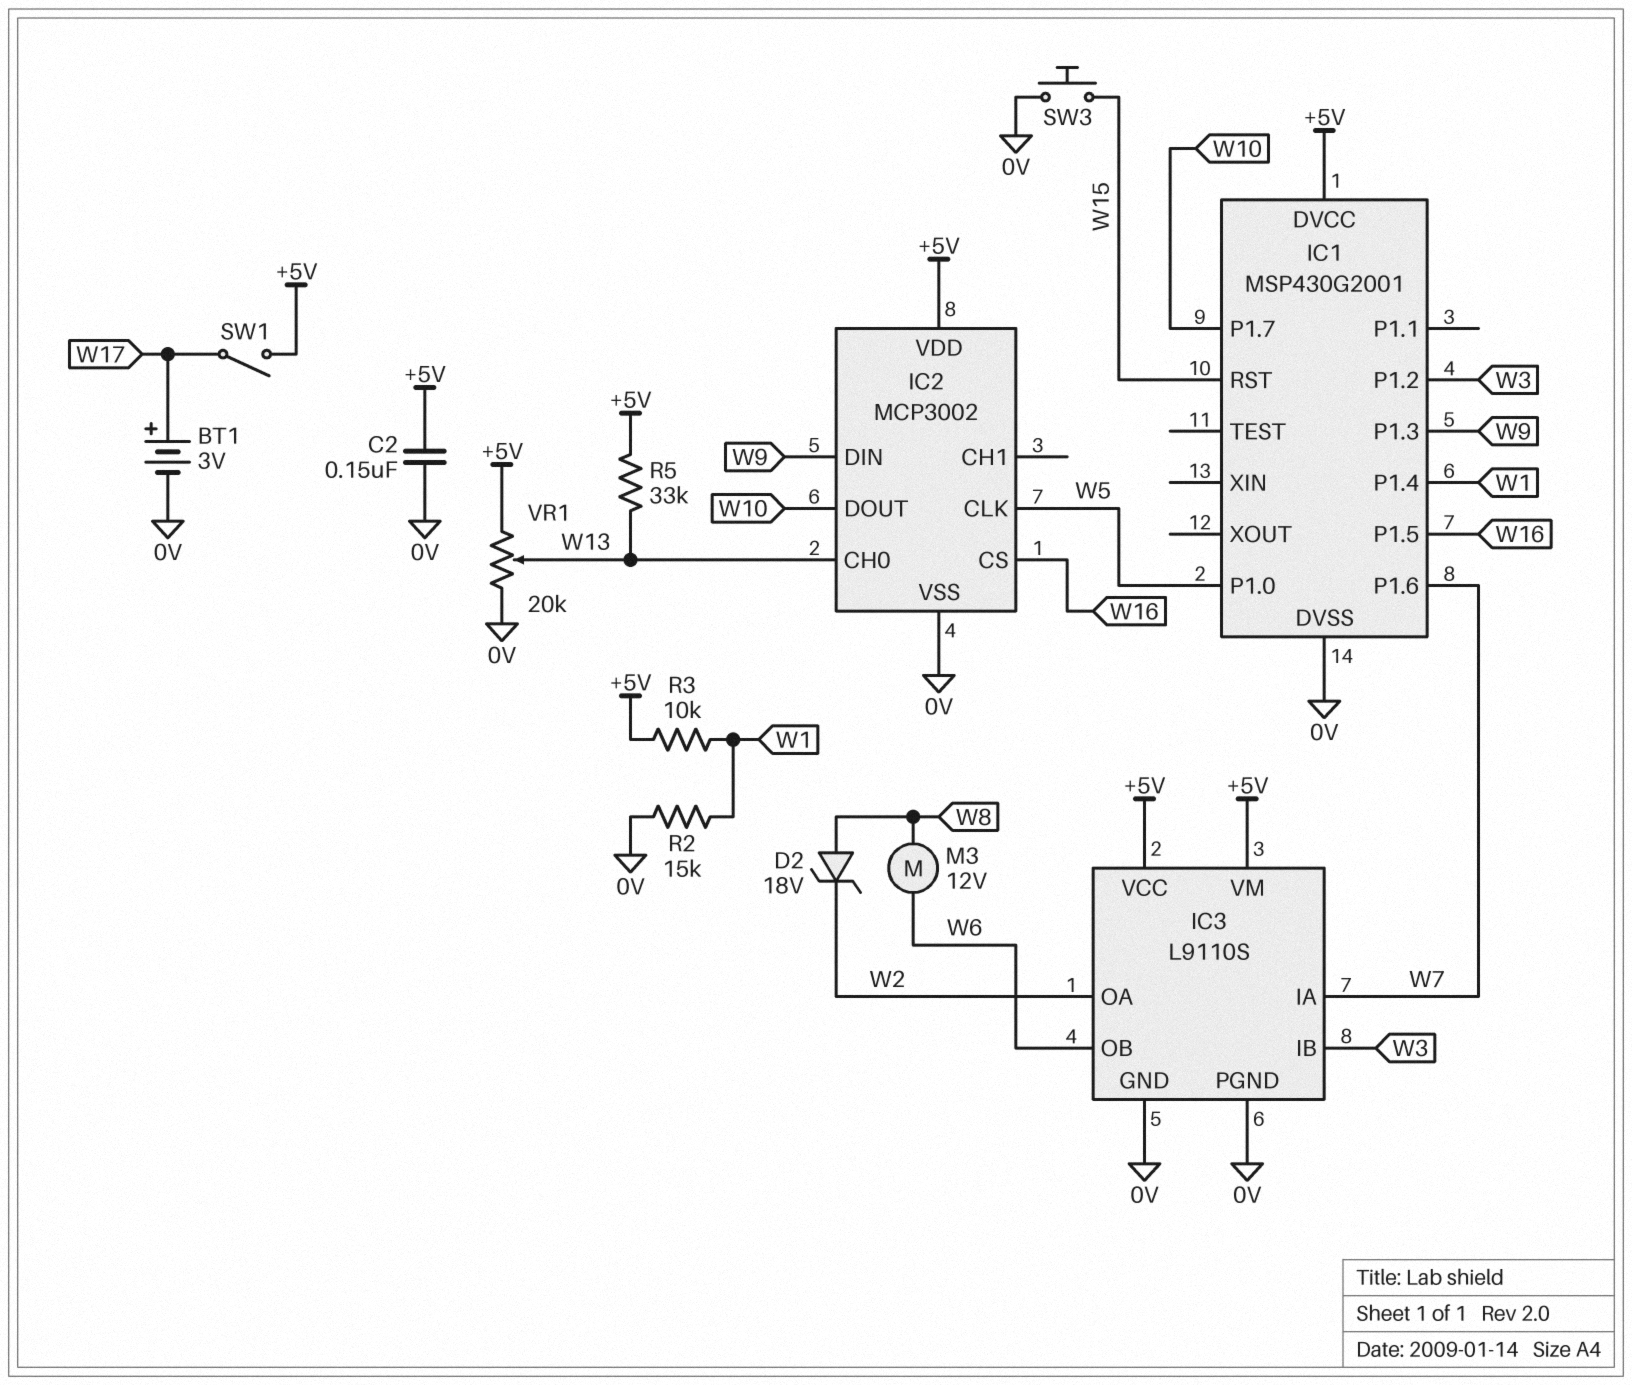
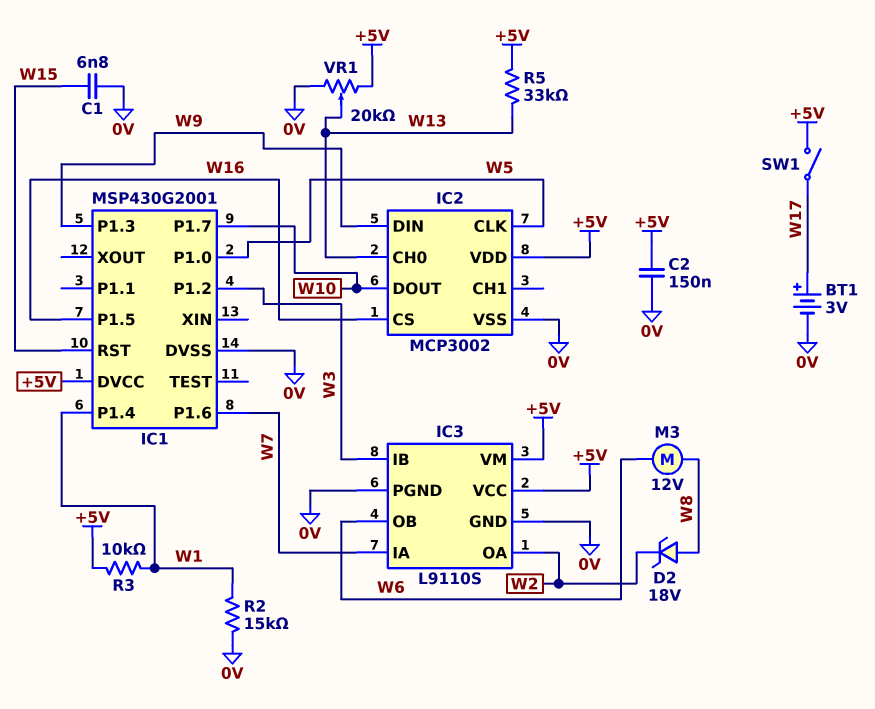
C1: none -> 6.8nF (0V, W15)
SW3: button (0V, W15) -> none

